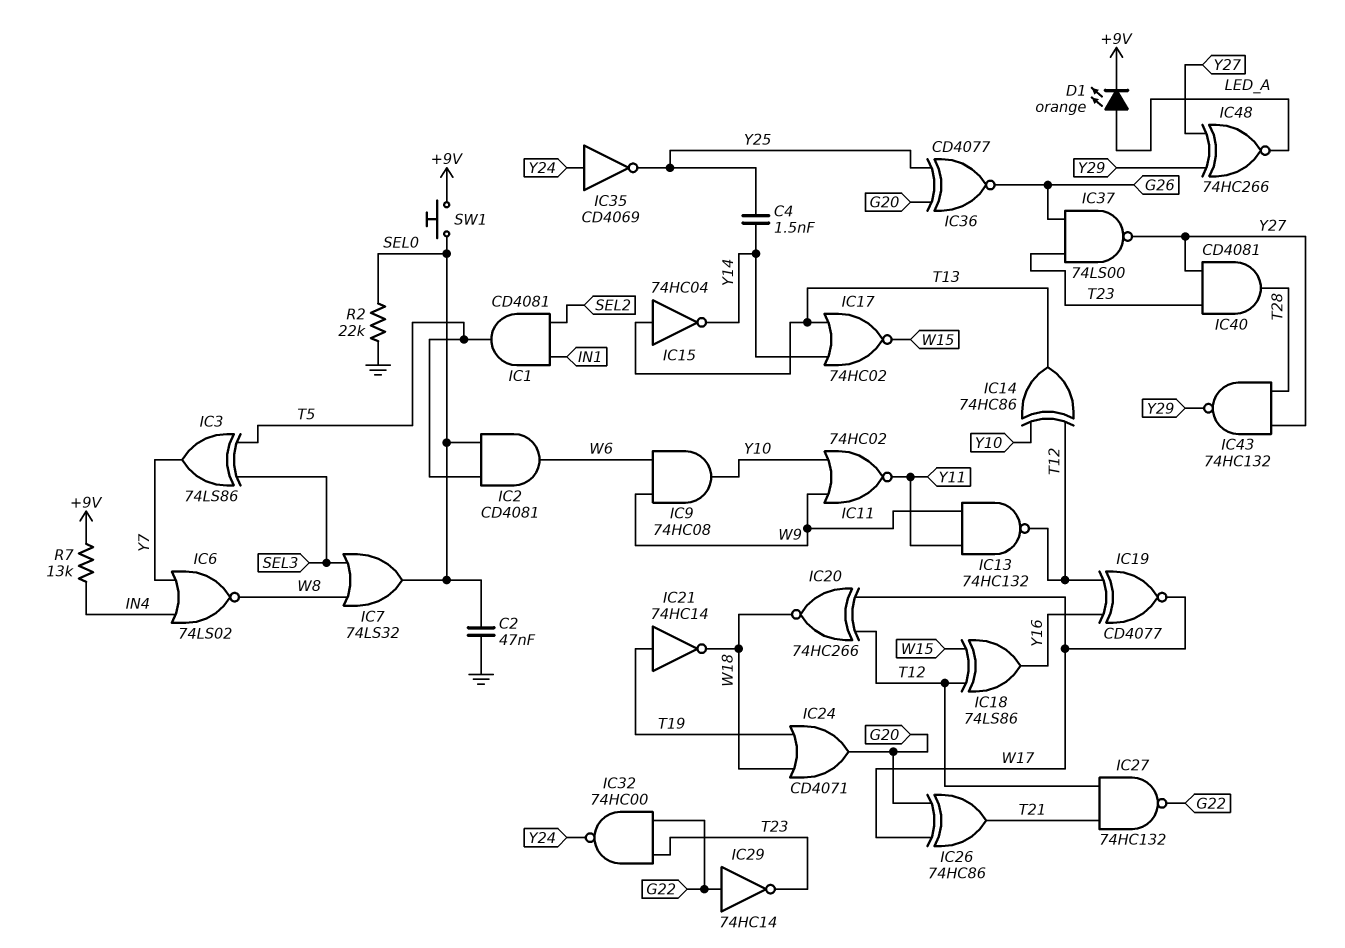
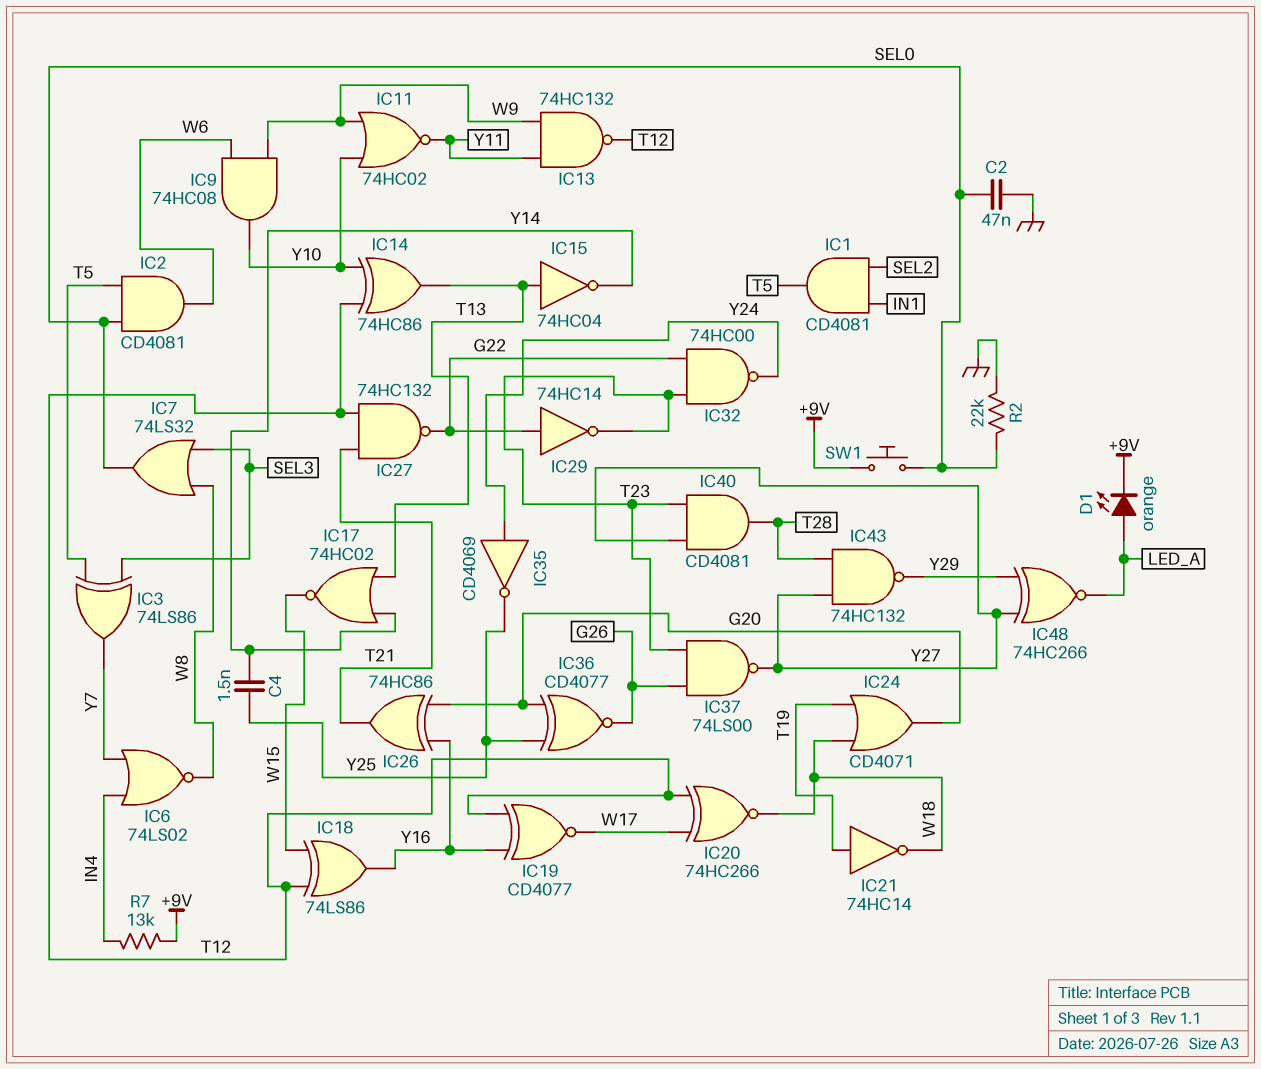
IC26: XOR 74HC86 (in G20, in W17, out T21) -> XOR 74HC86 (in G20, in Y16, out T21)

